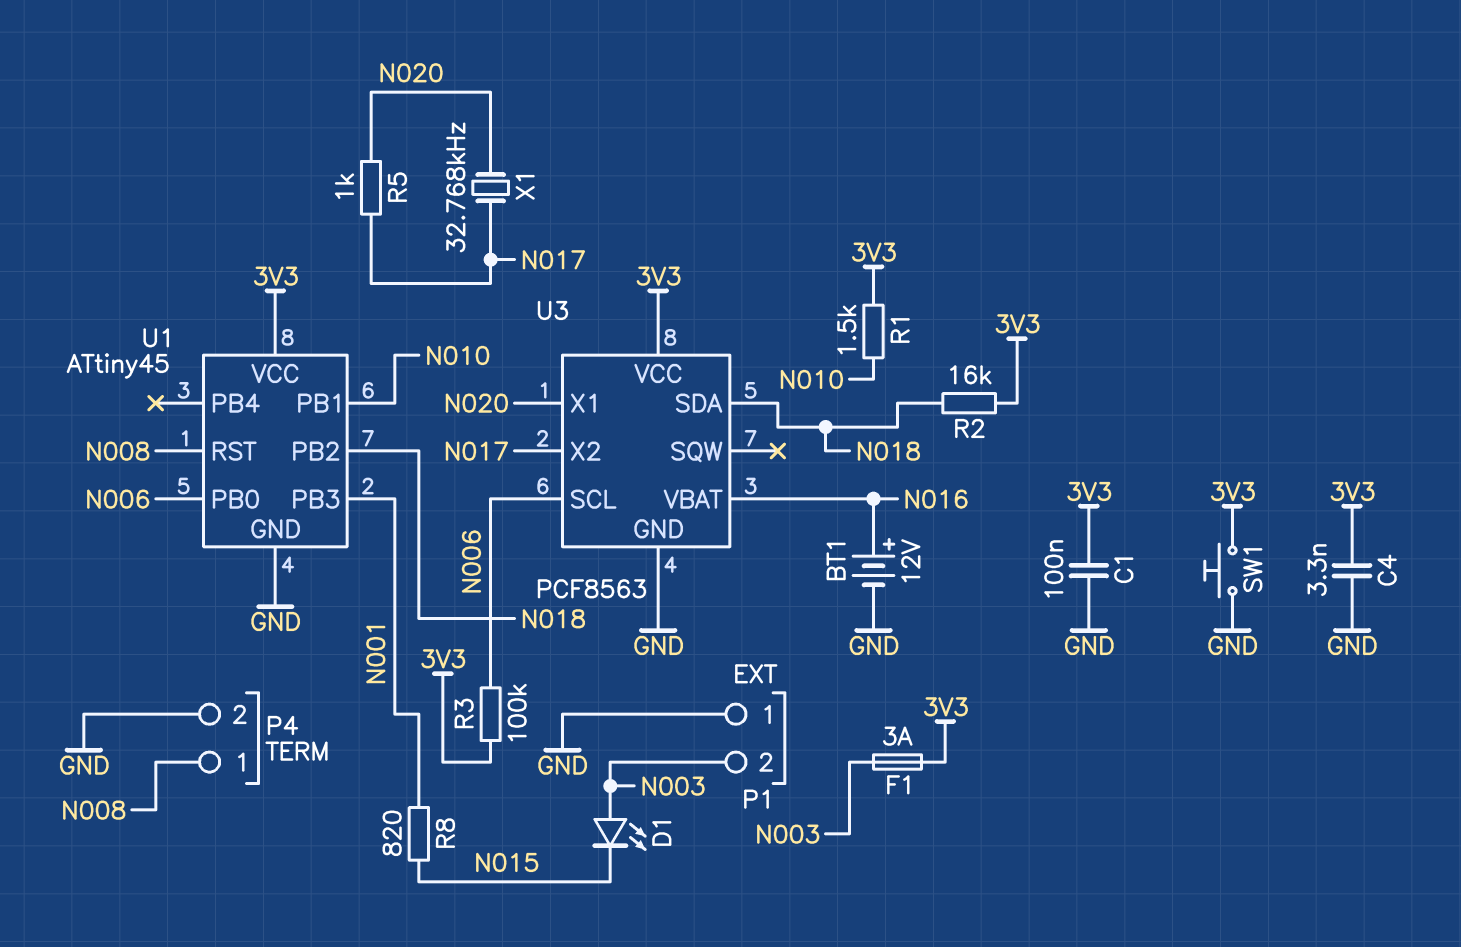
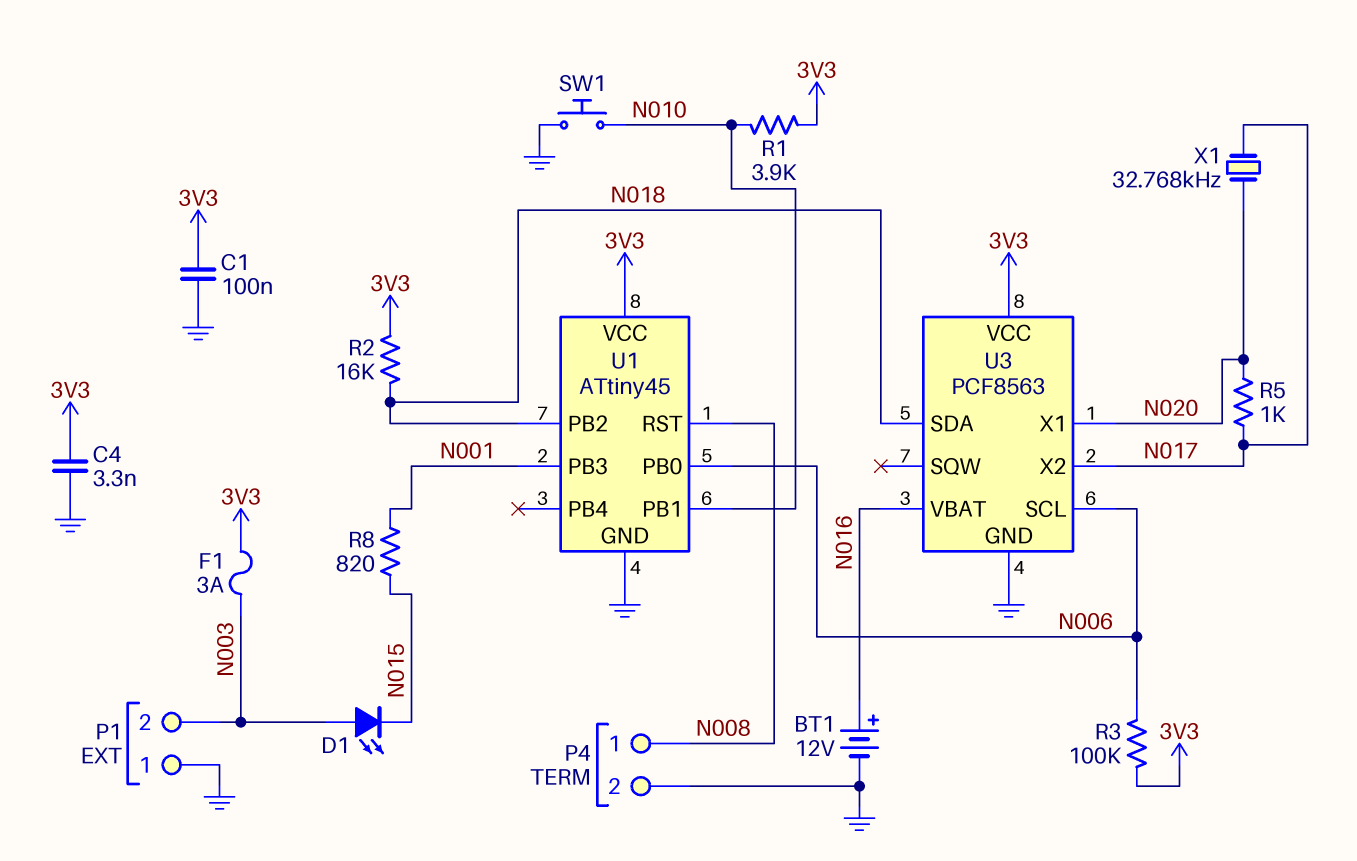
R1: 1.5k (3V3, N010) -> 3.9k (3V3, N010)
SW1: button (3V3, GND) -> button (GND, N010)

